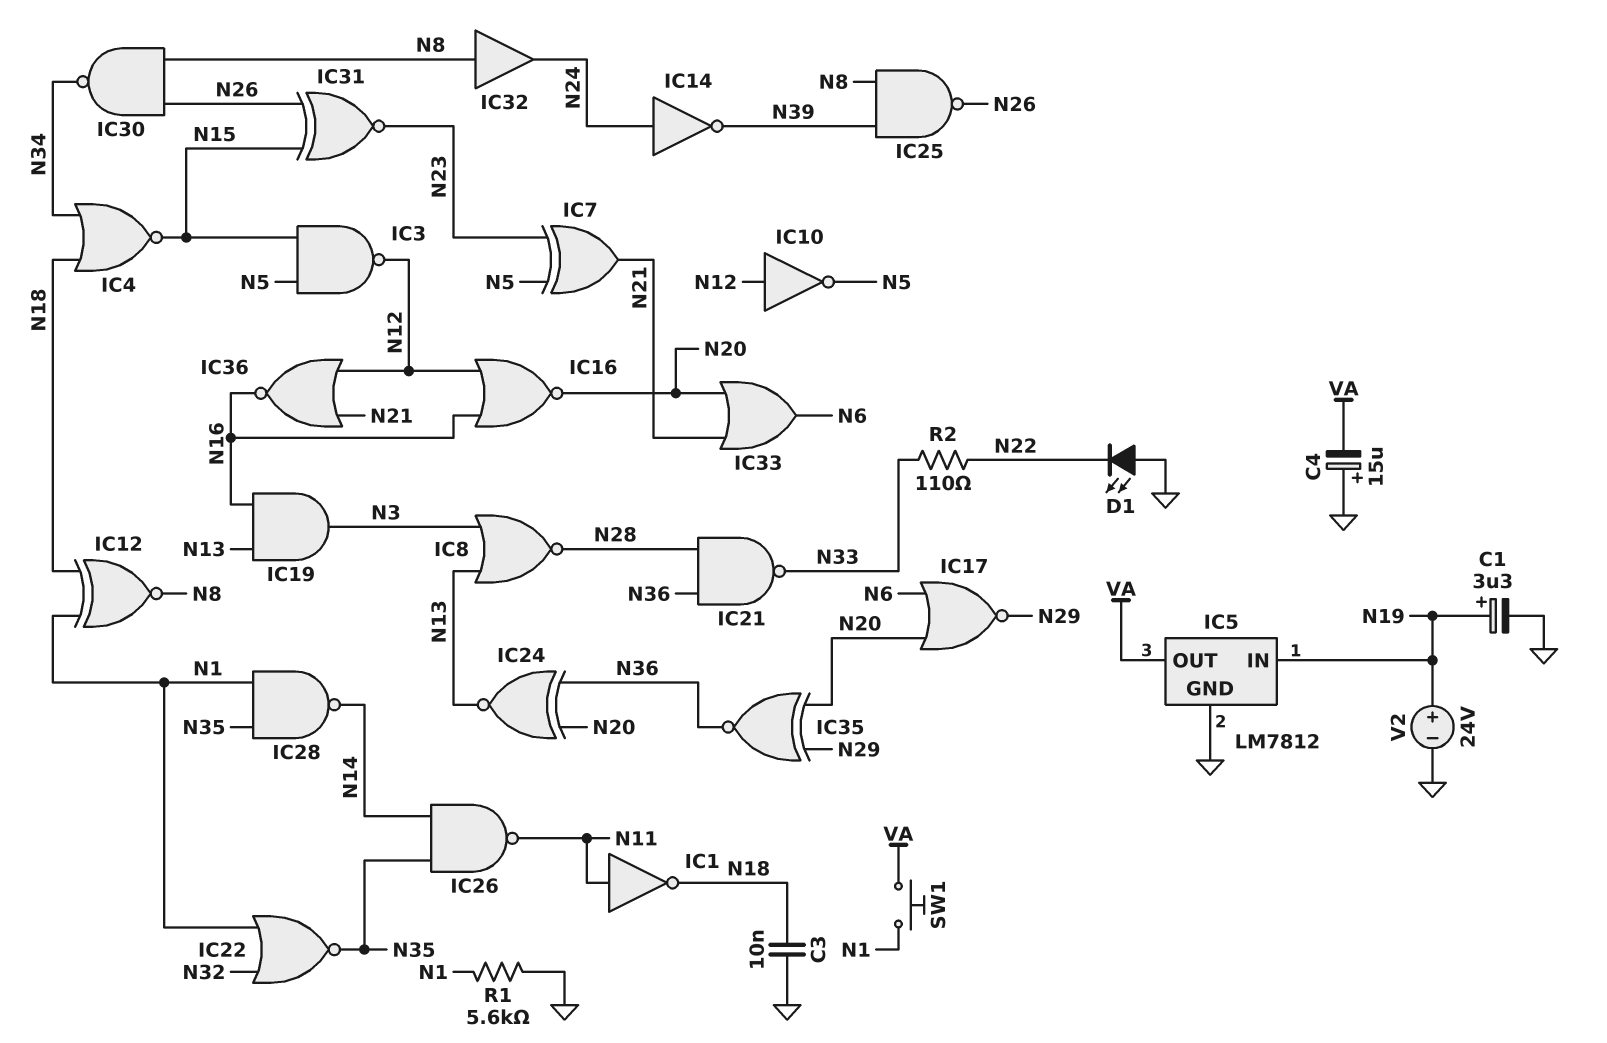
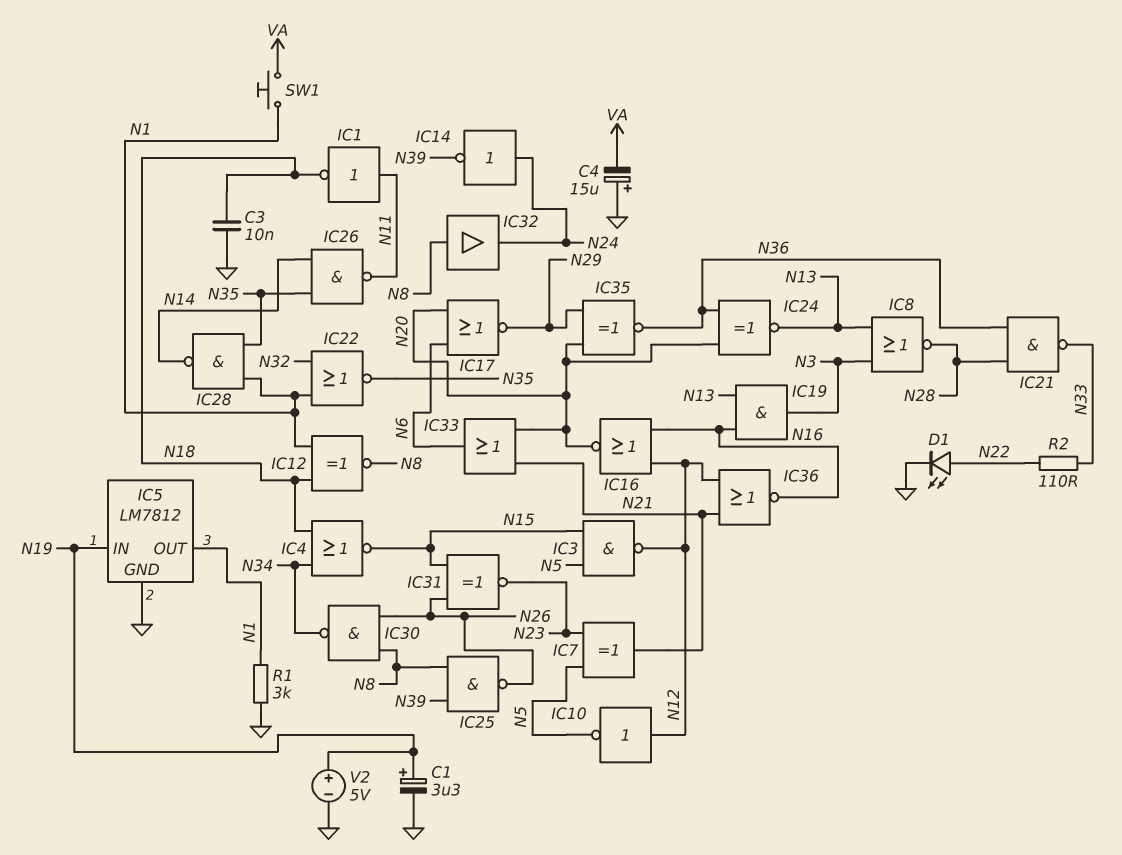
D1: LED (A GND, K N22) -> LED (A N22, K GND)
IC5 pin OUT: VA -> N1
R1: 5.6k (GND, N1) -> 3k (GND, N1)
V2: 24V (plus N19, minus GND) -> 5V (plus N19, minus GND)

